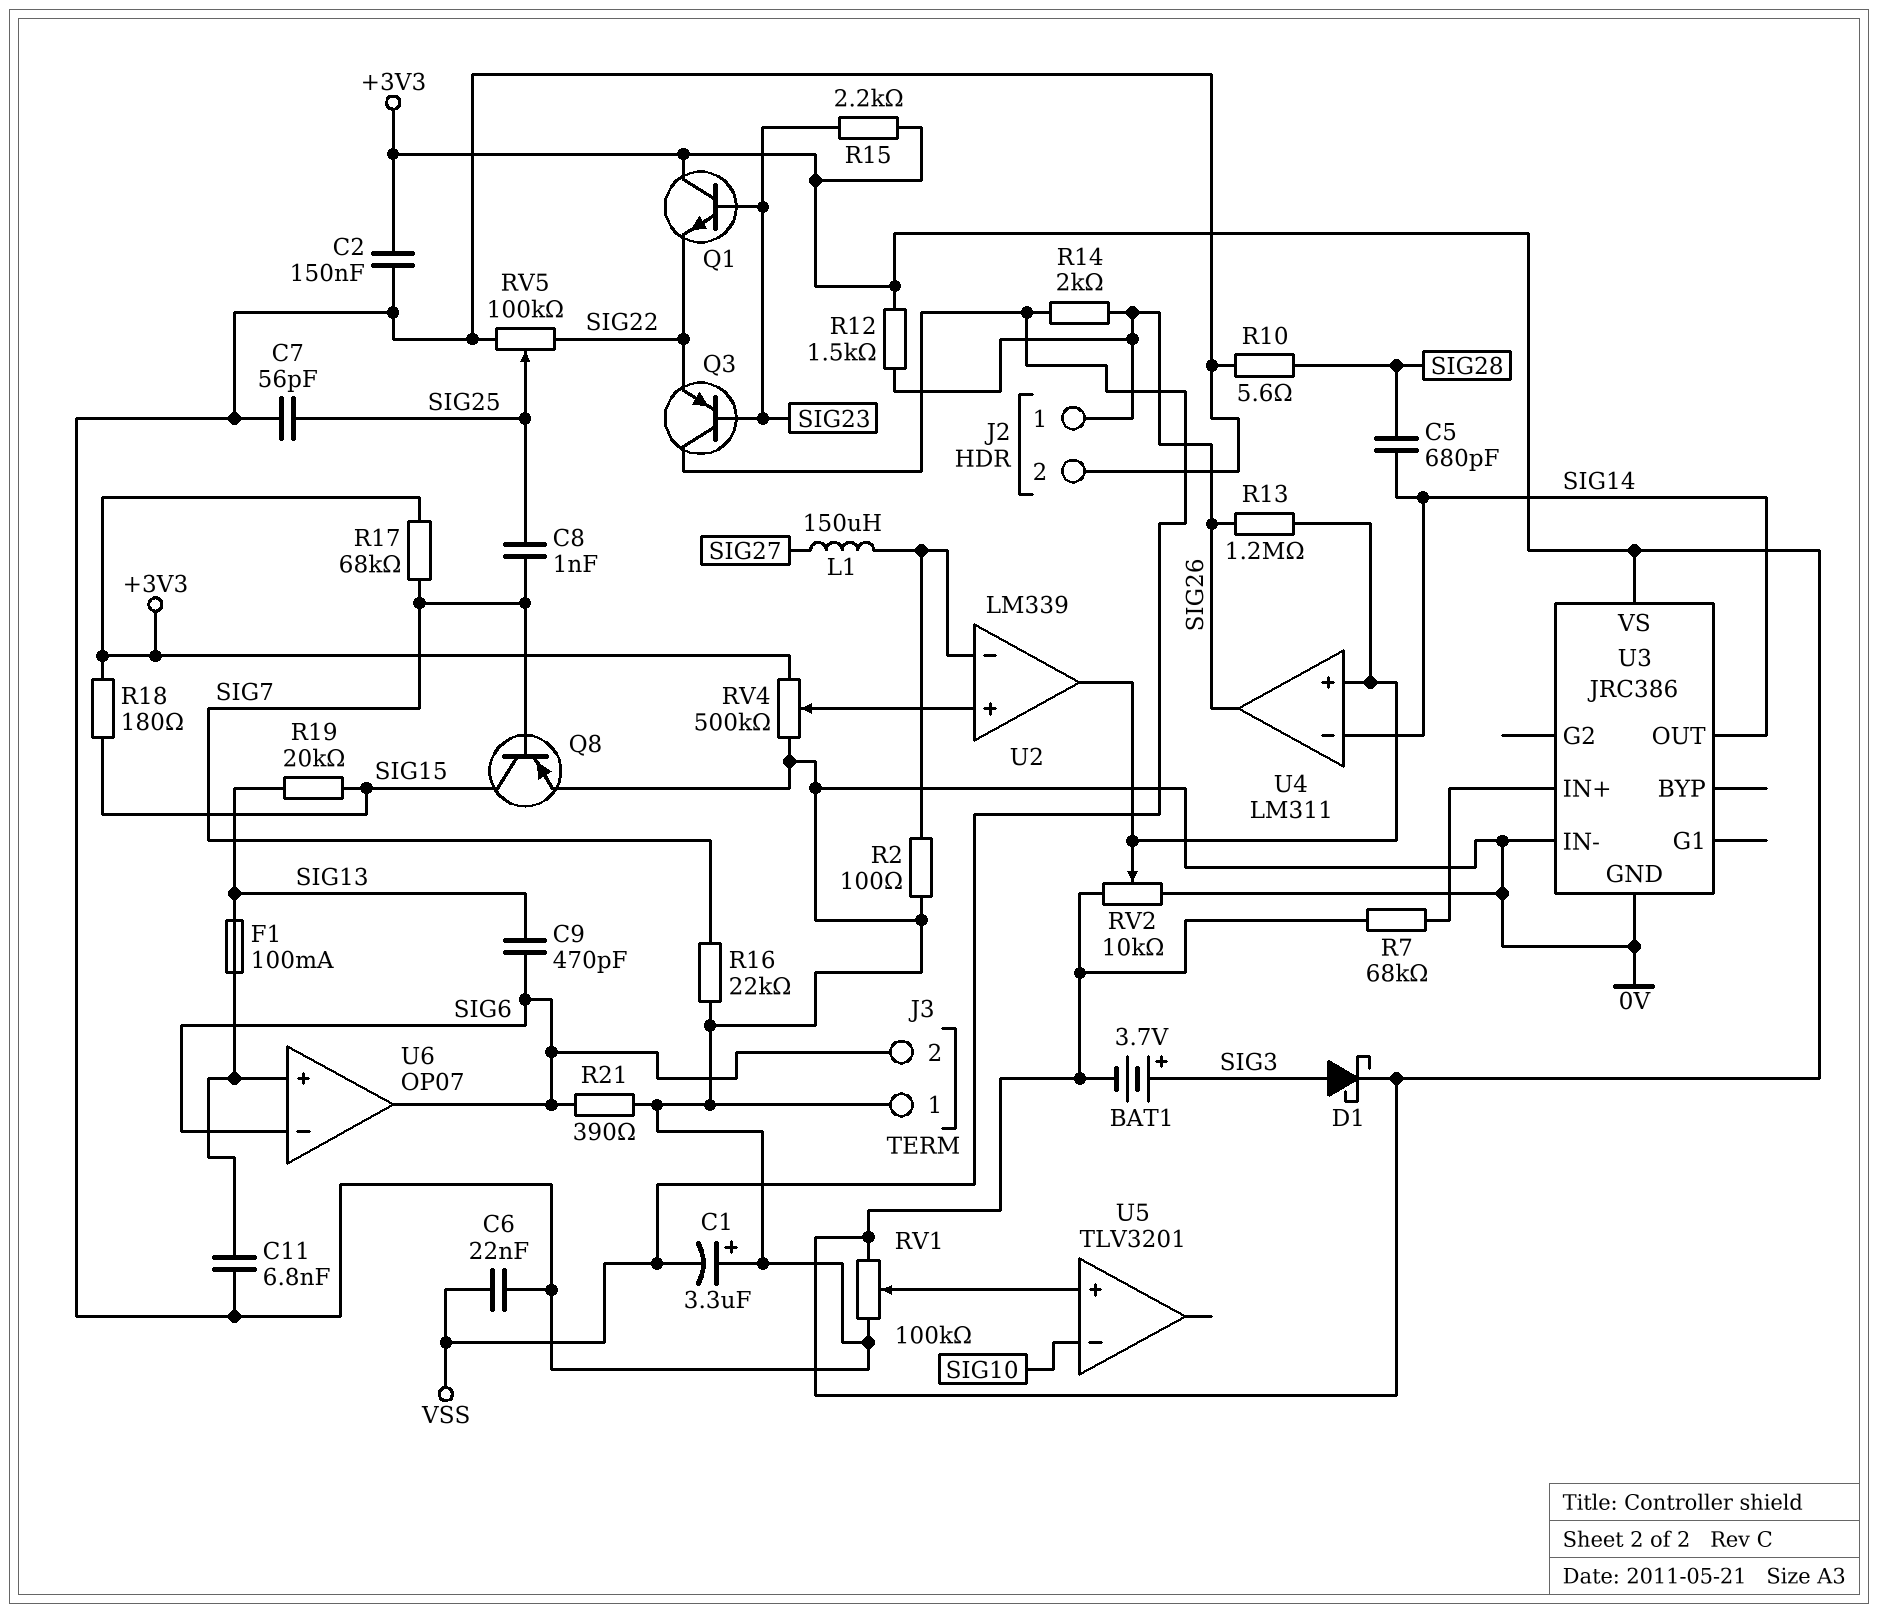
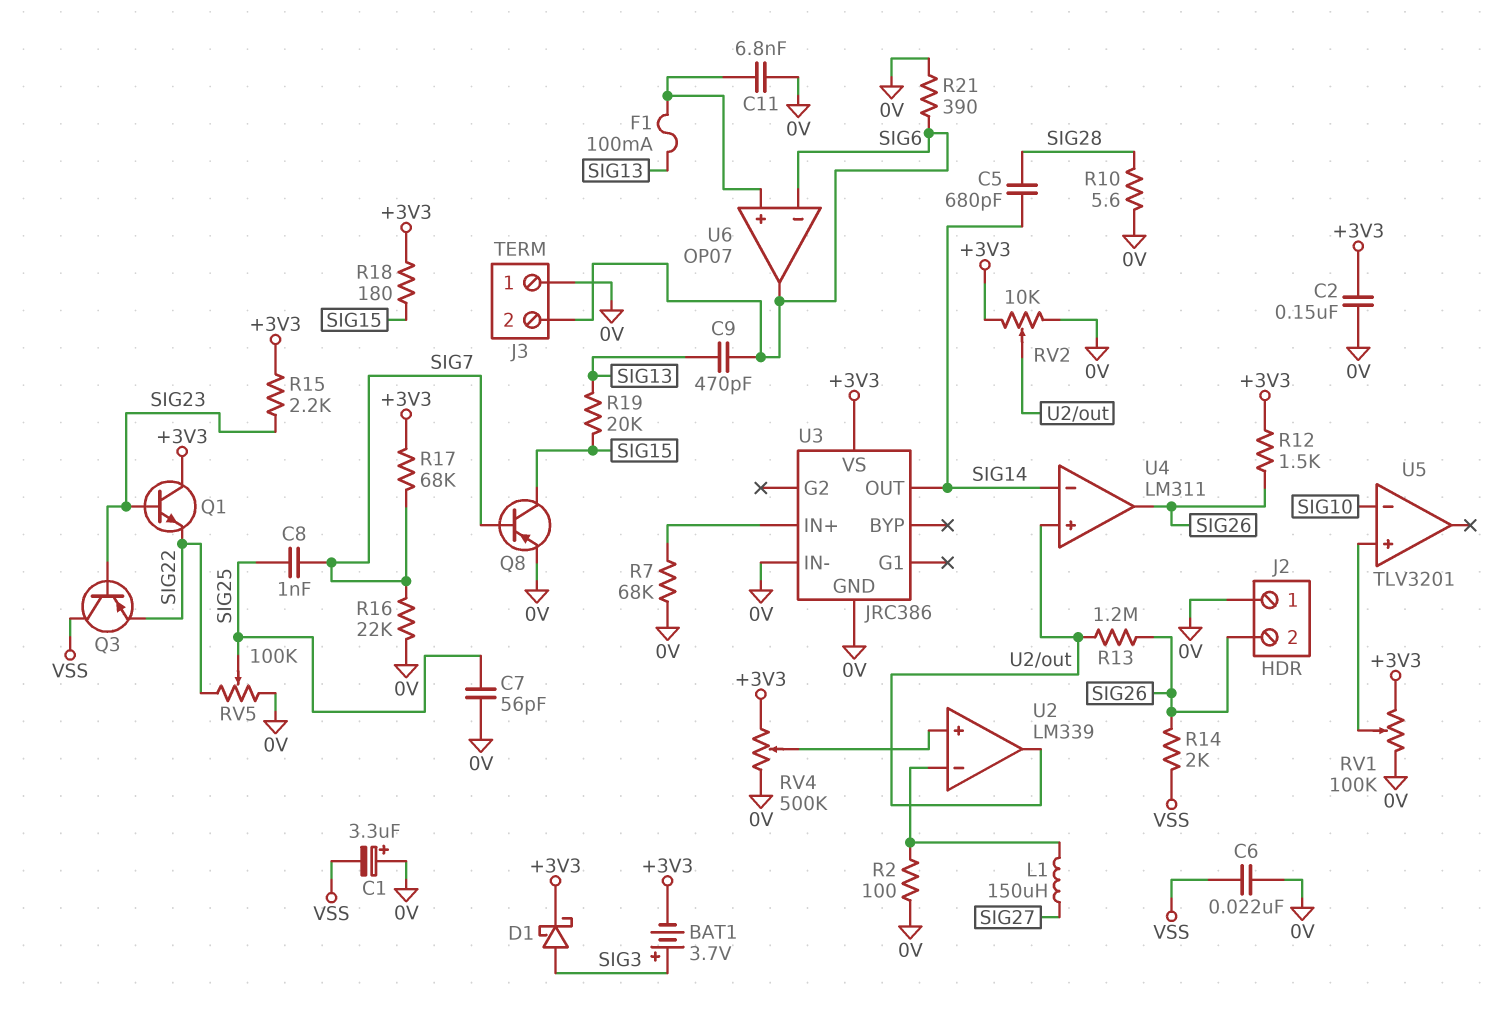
J2 pin 1: SIG26 -> 0V
J2 pin 2: 0V -> SIG26
R7: 68k (+3V3, U3/IN+) -> 68k (0V, U3/IN+)

